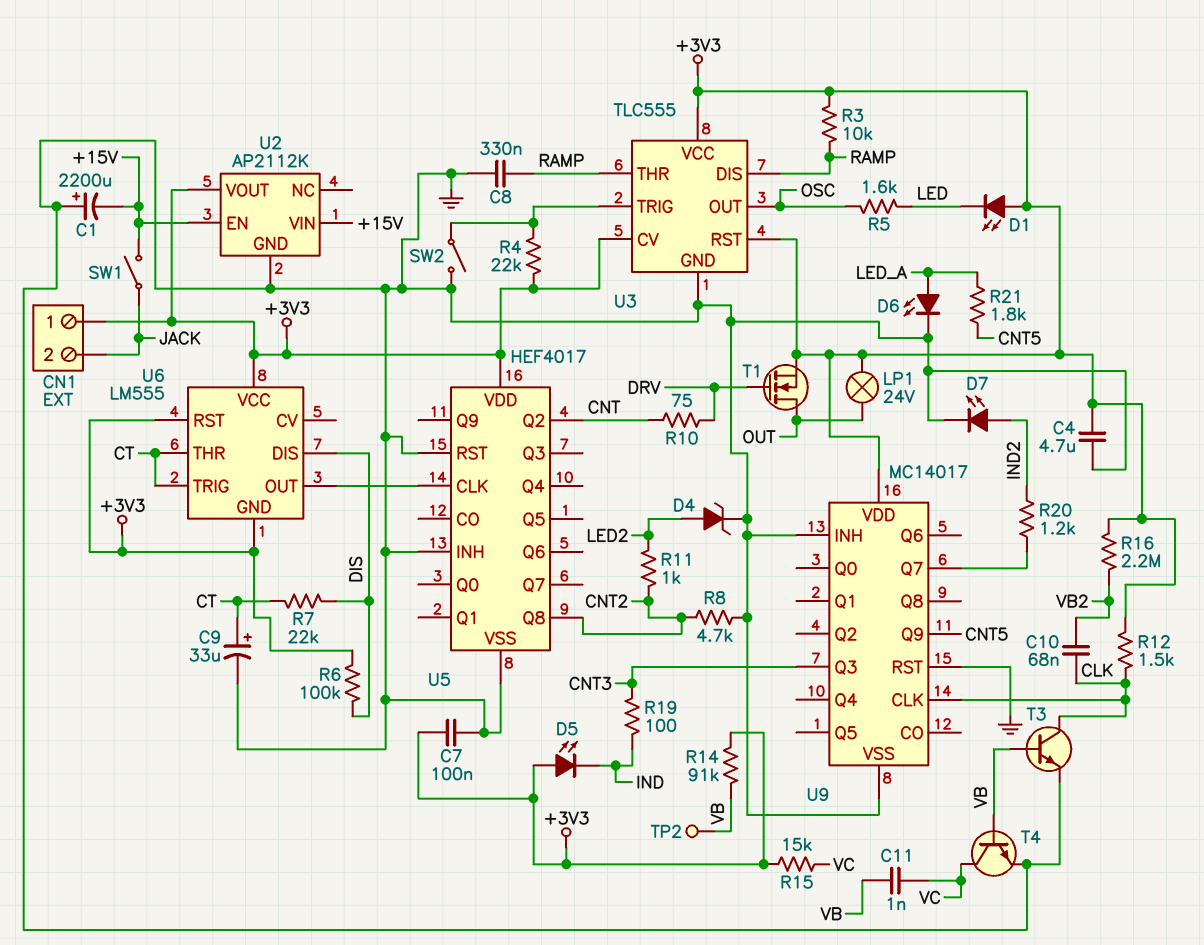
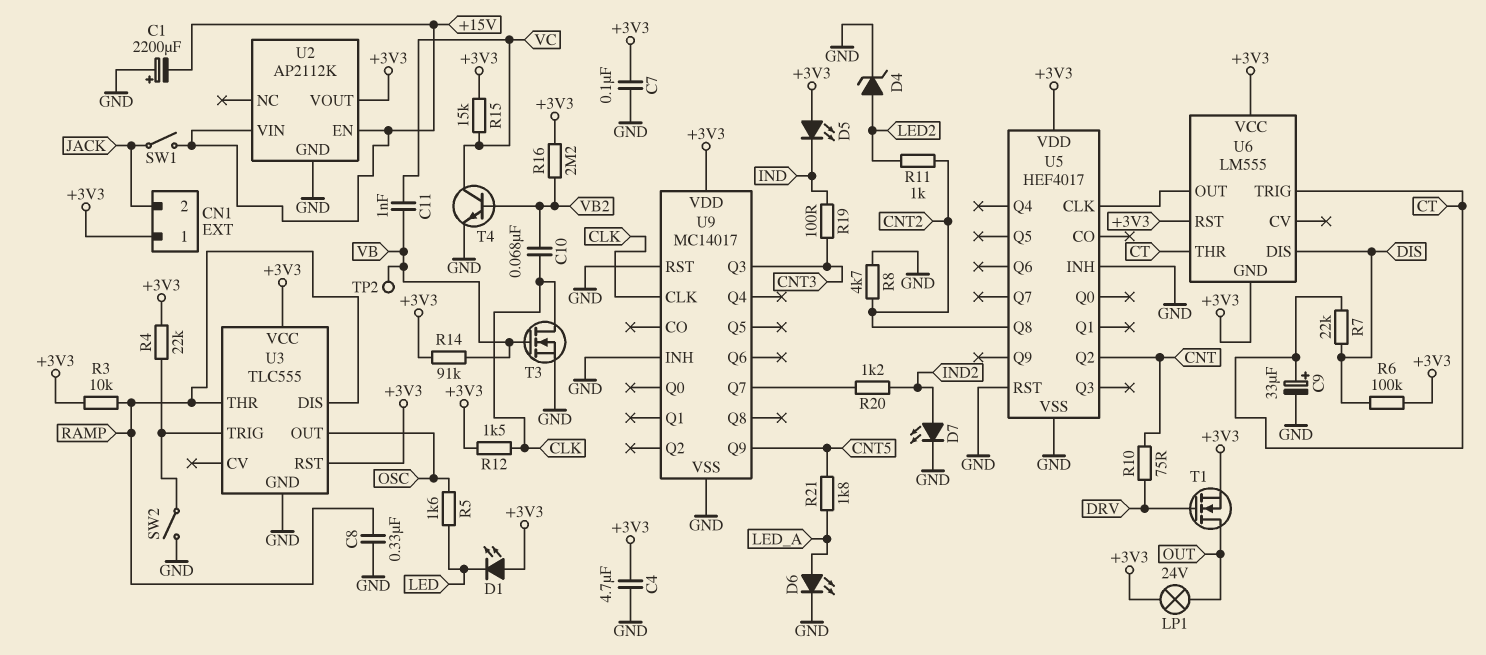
T3: NPN (B VB, C CLK, E GND) -> NMOS (G VB, D CLK, S GND)
T4: NPN (B VB, C VC, E GND) -> NPN (B VB2, C VC, E GND)
U3 pin CV: +3V3 -> none

